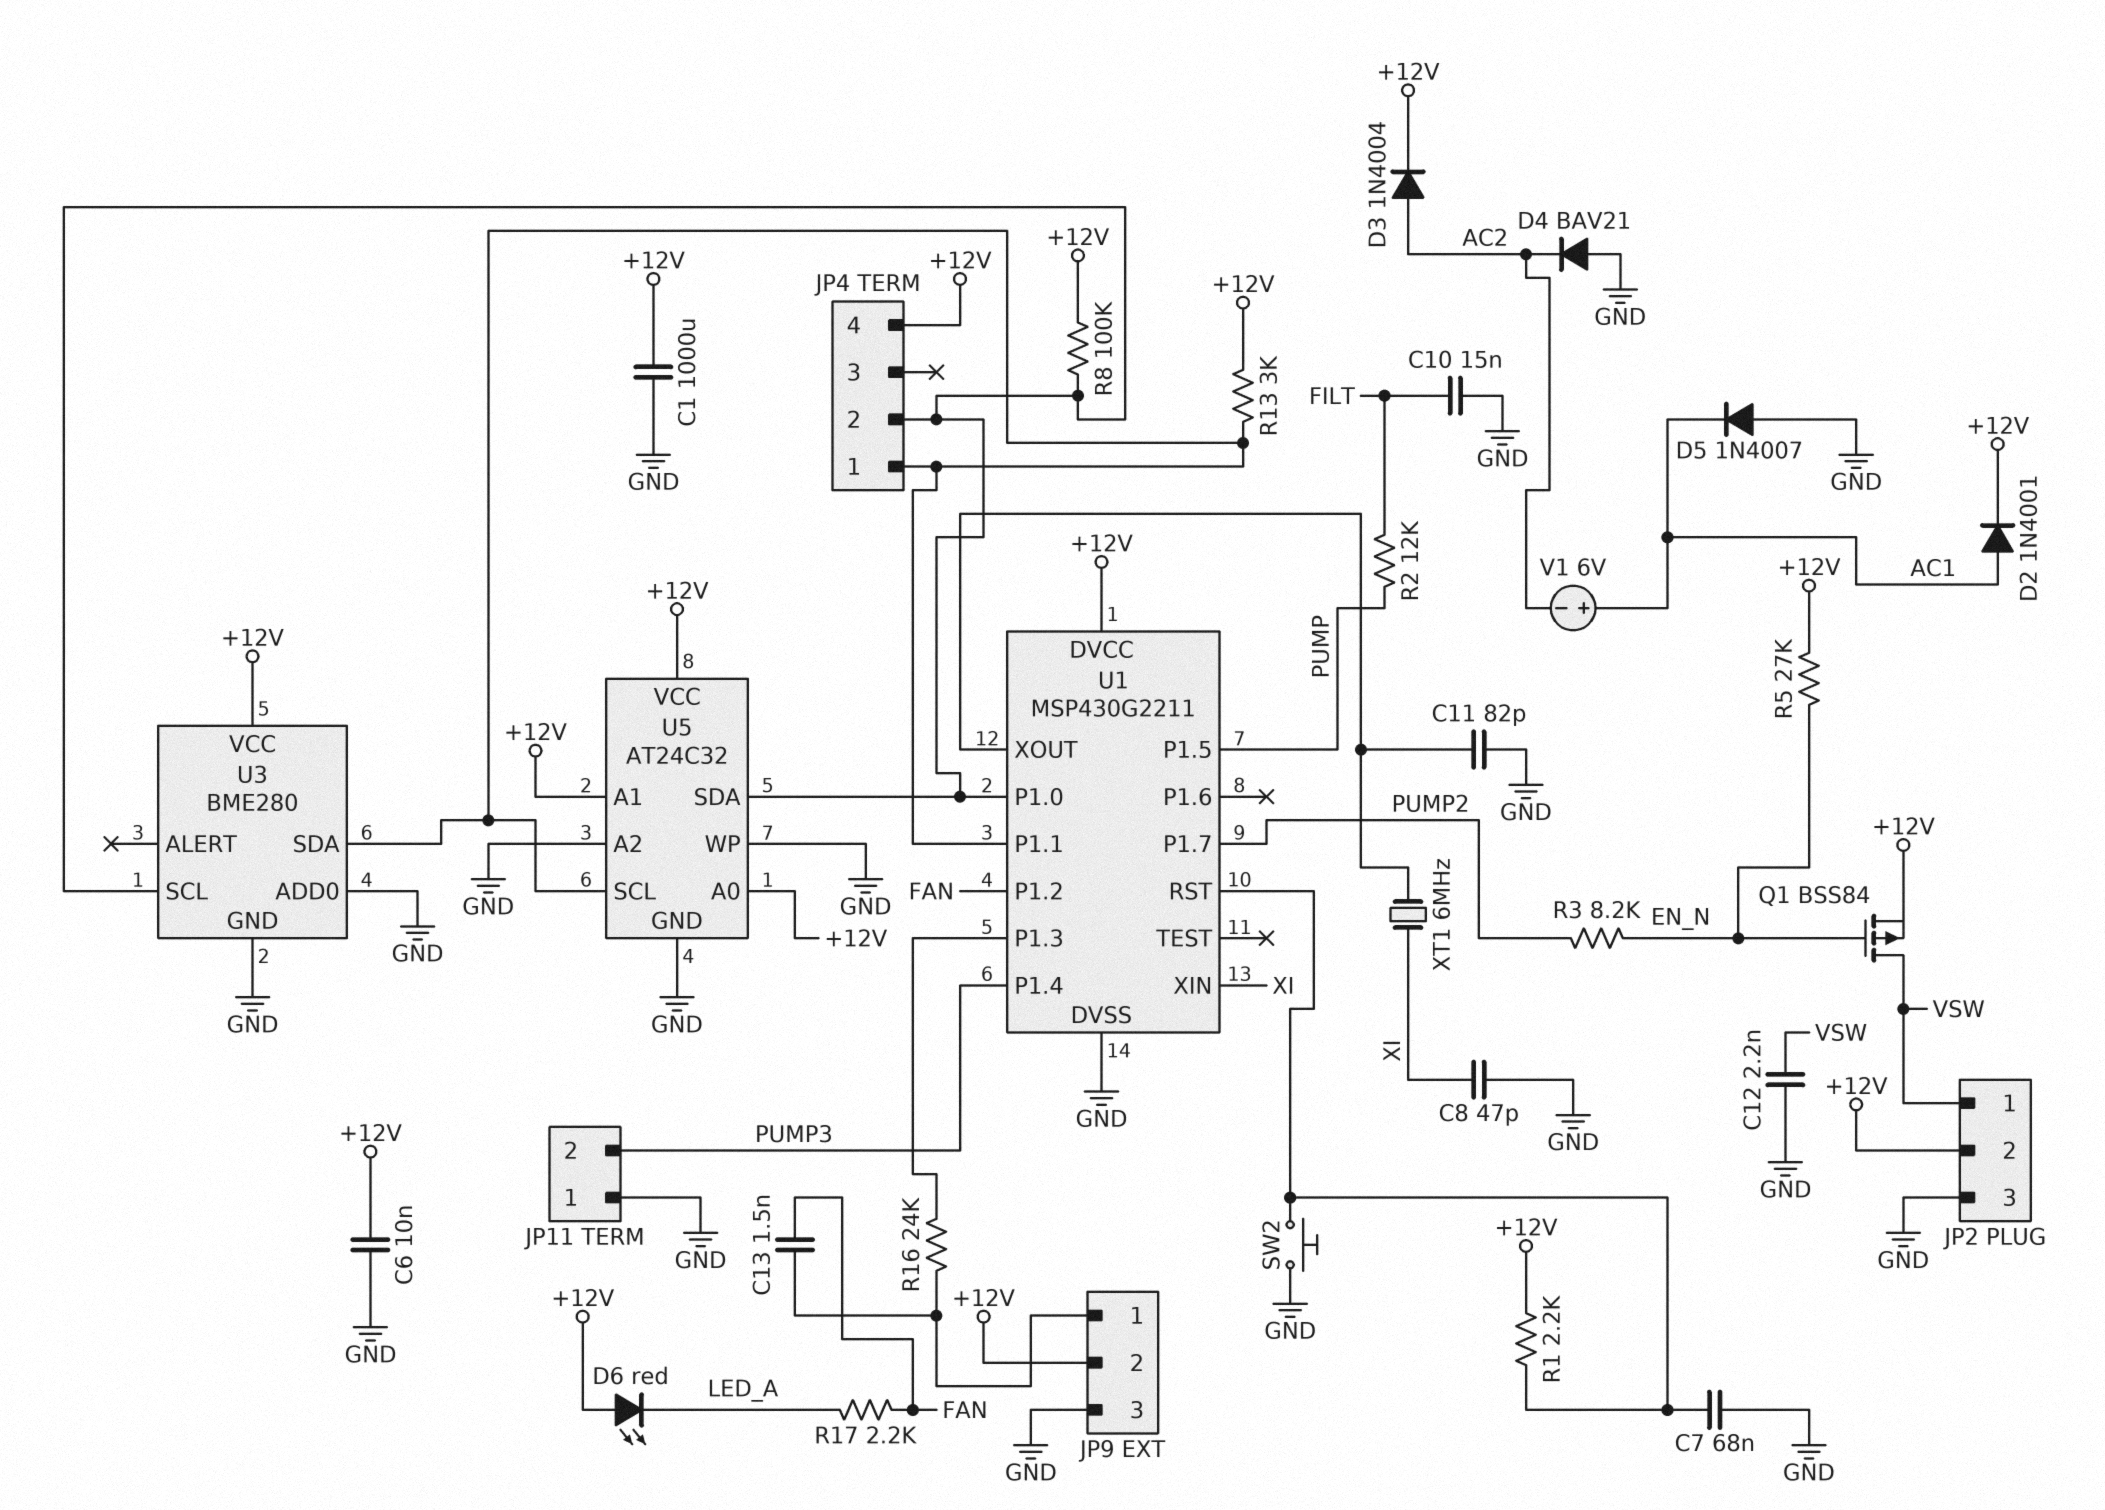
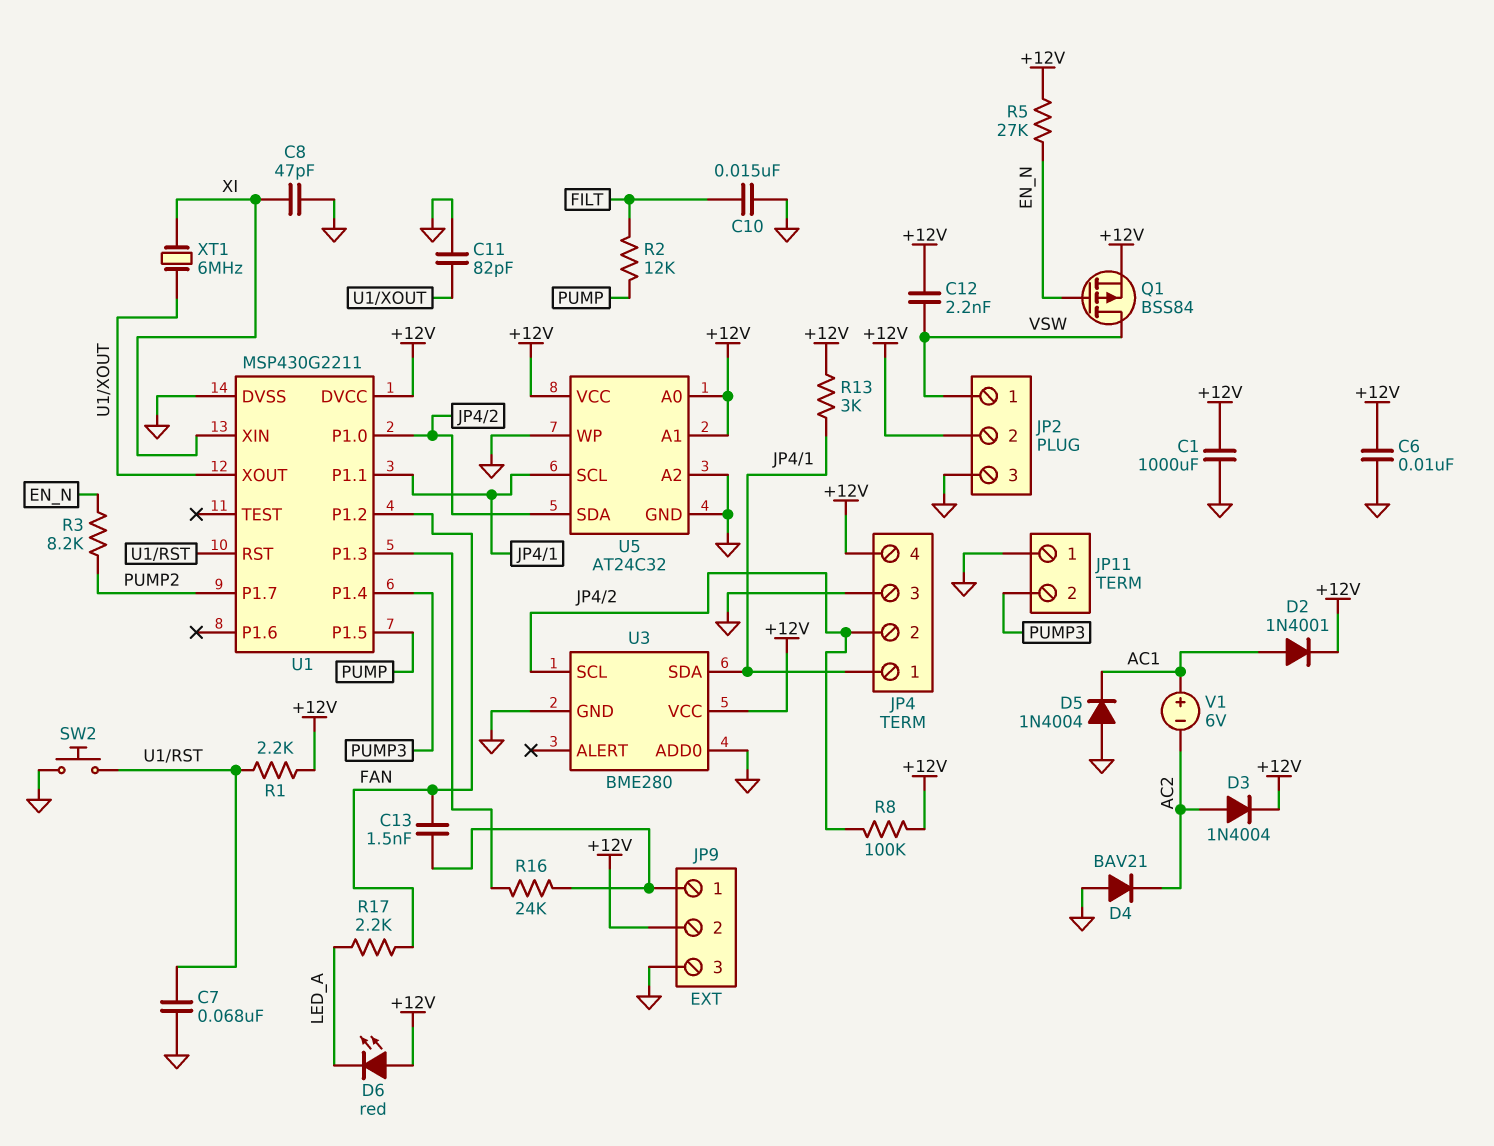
C12: 2.2nF (GND, VSW) -> 2.2nF (+12V, VSW)
D5: diode 1N4007 (A GND, K AC1) -> diode 1N4004 (A GND, K AC1)
JP4 pin 3: none -> GND

